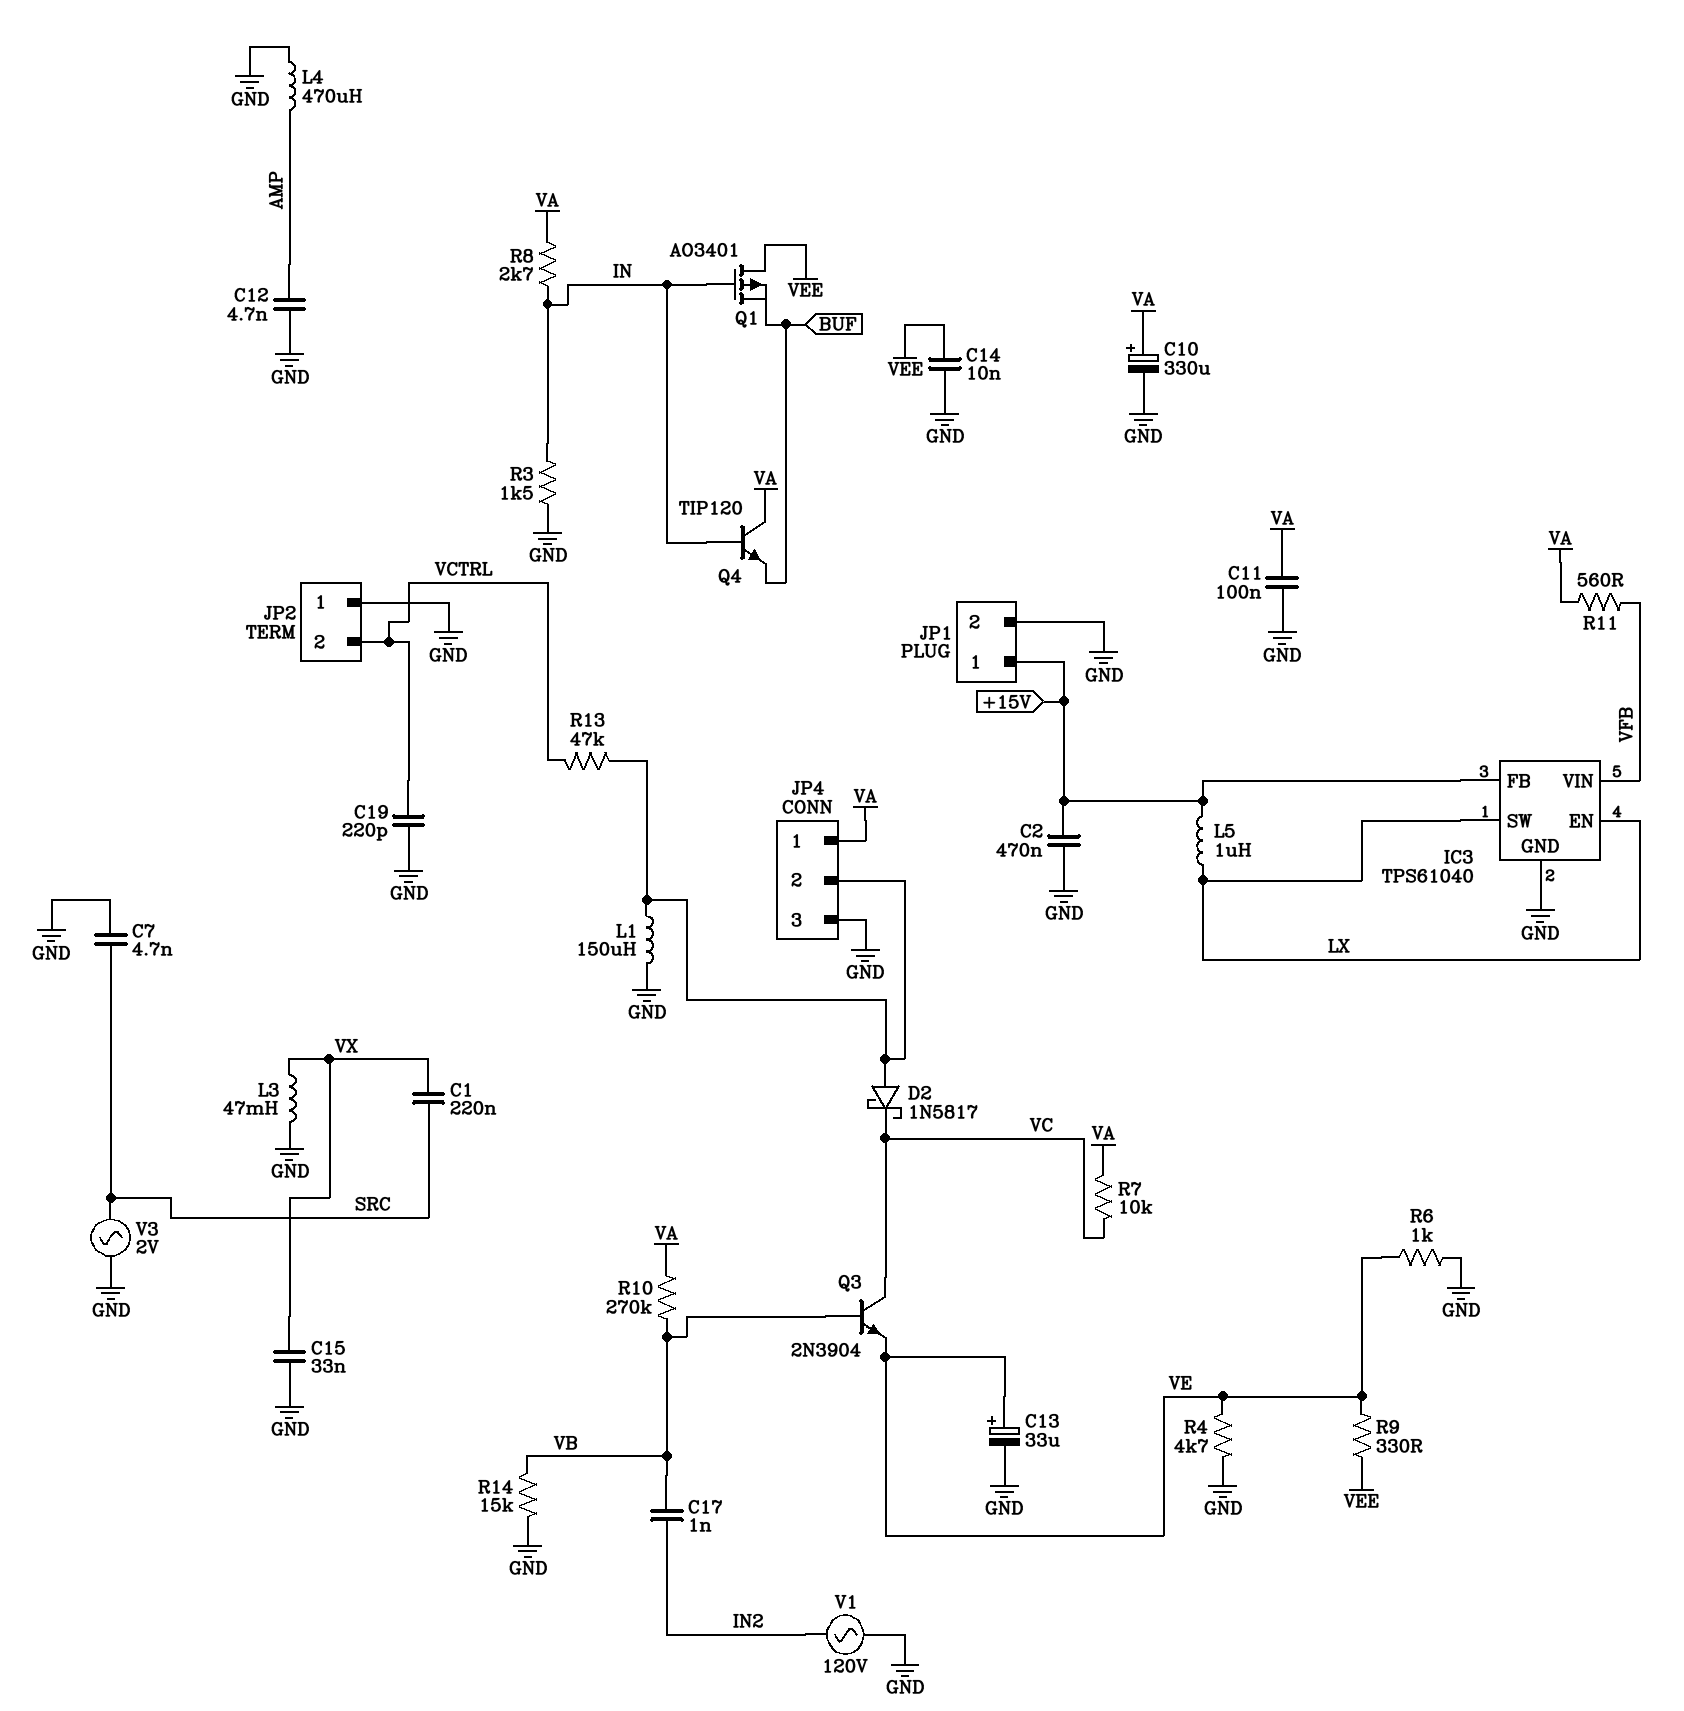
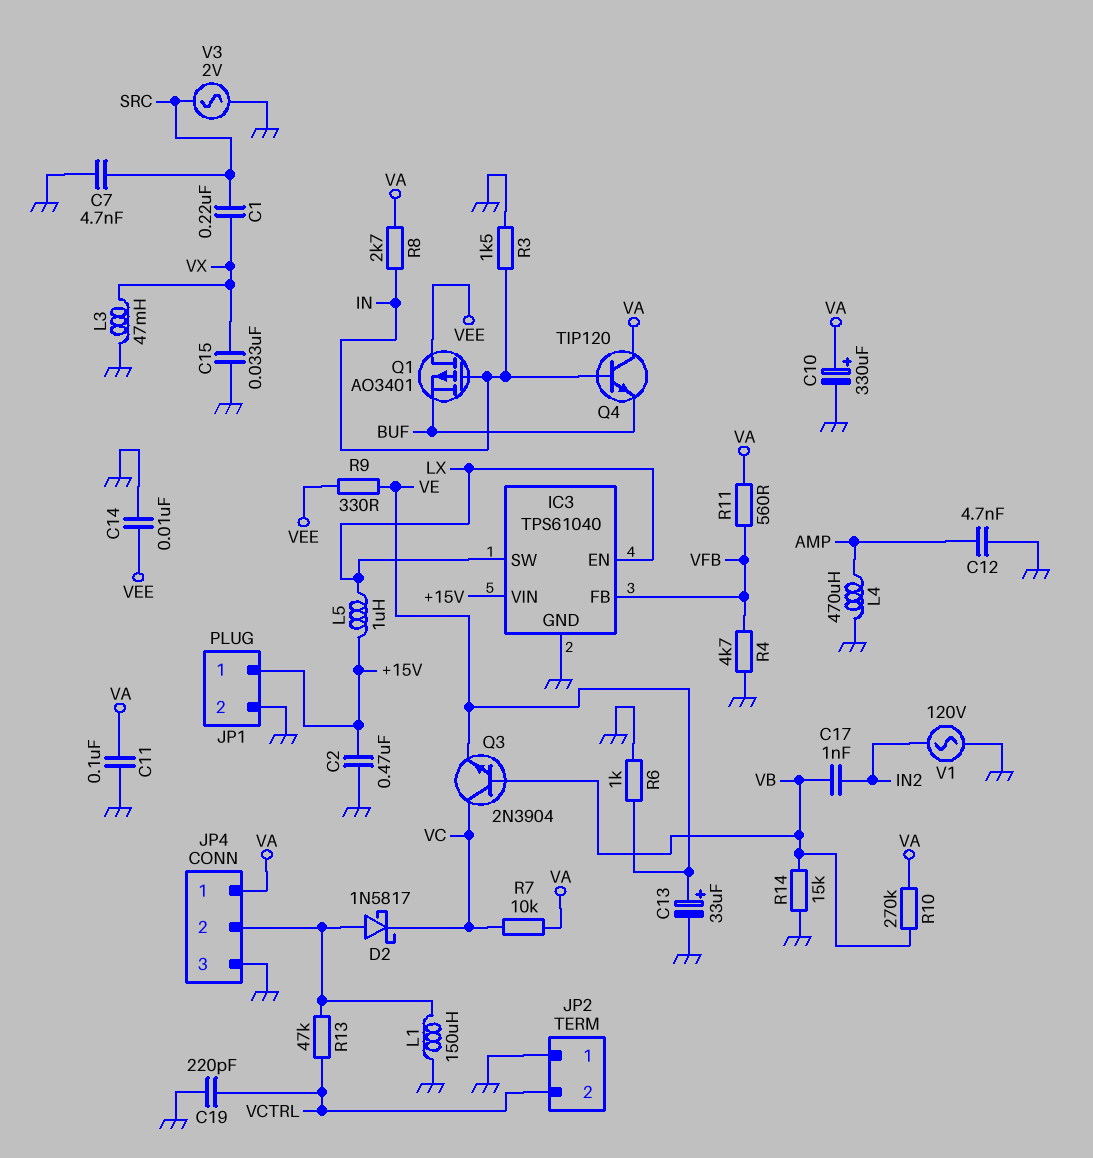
IC3 pin FB: +15V -> VFB
IC3 pin VIN: VFB -> +15V
R4: 4.7k (GND, VE) -> 4.7k (GND, VFB)

